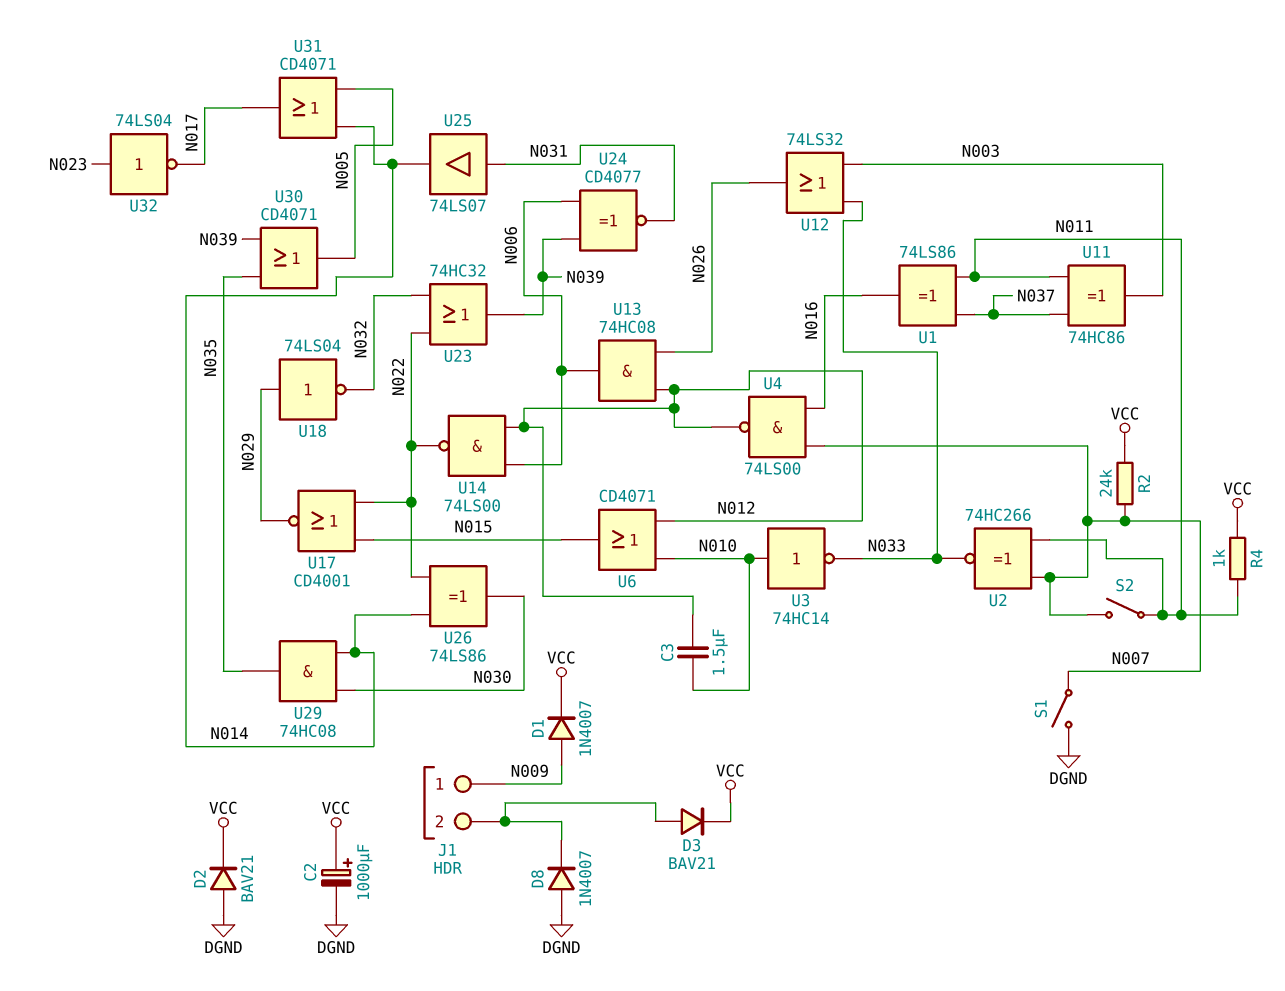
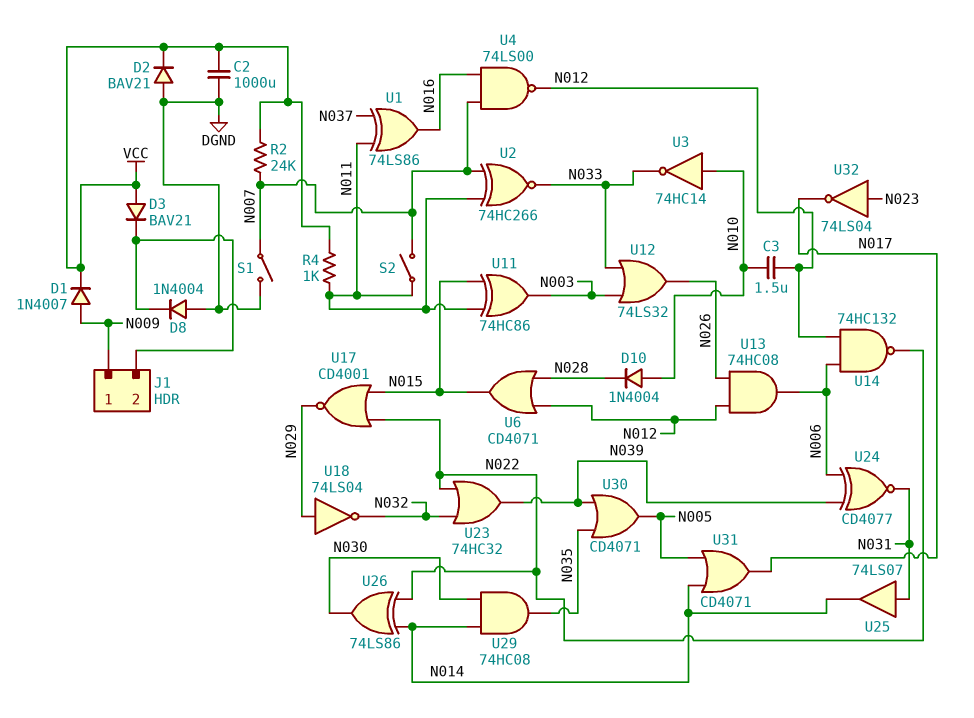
C2: 1000uF (plus VCC, minus DGND) -> 1000uF (DGND, VCC)
D3: diode BAV21 (A J1/2, K VCC) -> diode BAV21 (A VCC, K J1/2)
D8: diode 1N4007 (A DGND, K J1/2) -> diode 1N4004 (A DGND, K J1/2)
D10: none -> diode 1N4004 (A N010, K N028)
U6: OR CD4071 (in N010, in N012, out N015) -> OR CD4071 (in N012, in N028, out N015)
U11: XOR 74HC86 (in N011, in N037, out N003) -> XOR 74HC86 (in N011, in N015, out N003)
U14: NAND 74LS00 (in N006, in N012, out N022) -> NAND 74HC132 (in N006, in N012, out N022)

